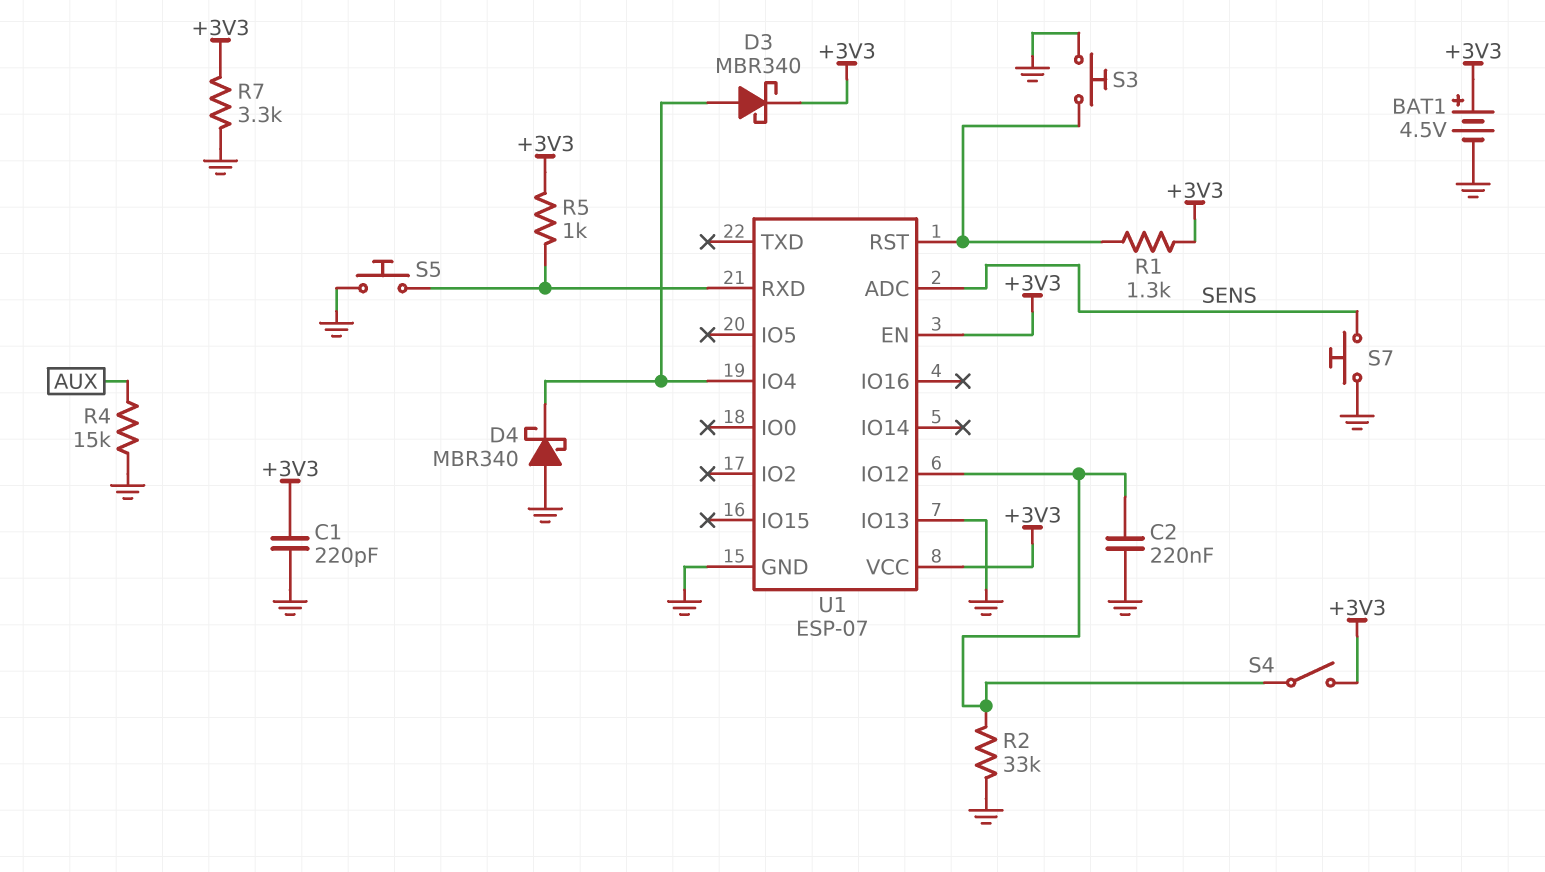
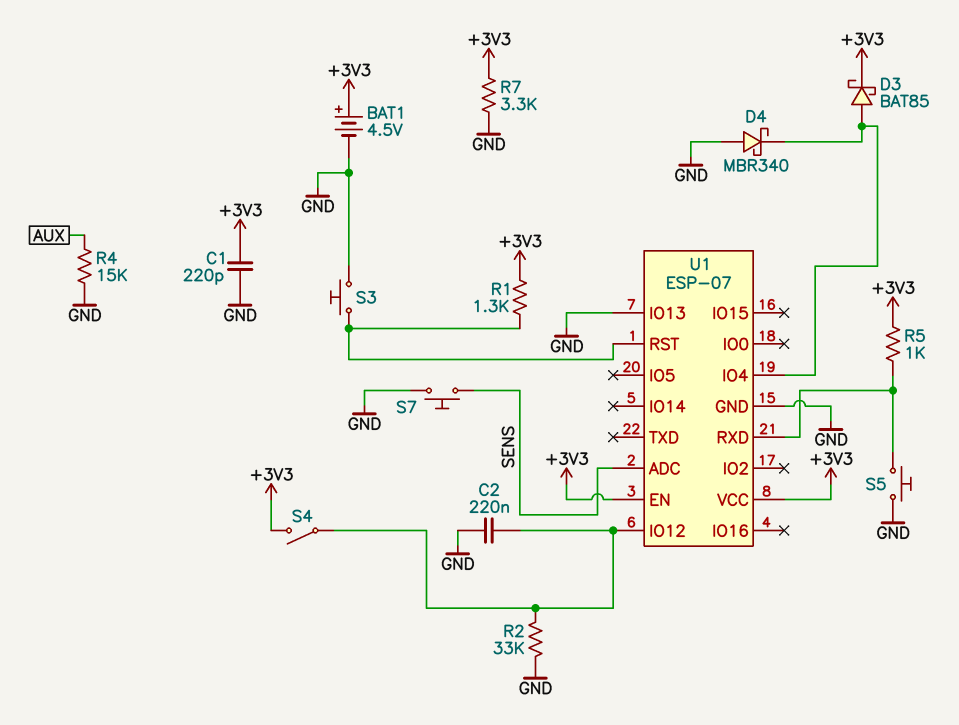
D3: schottky MBR340 (A U1/IO4, K +3V3) -> schottky BAT85 (A U1/IO4, K +3V3)

